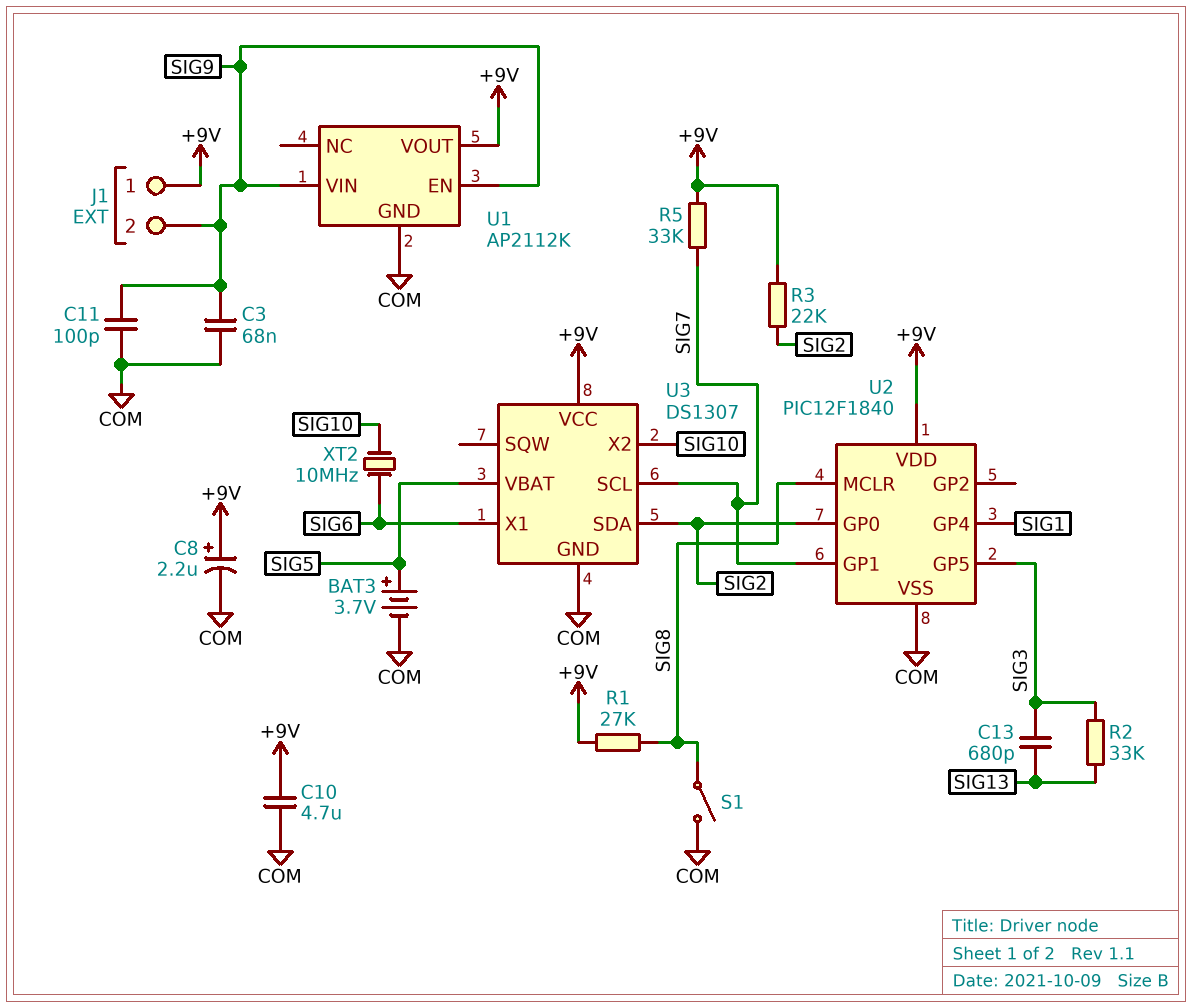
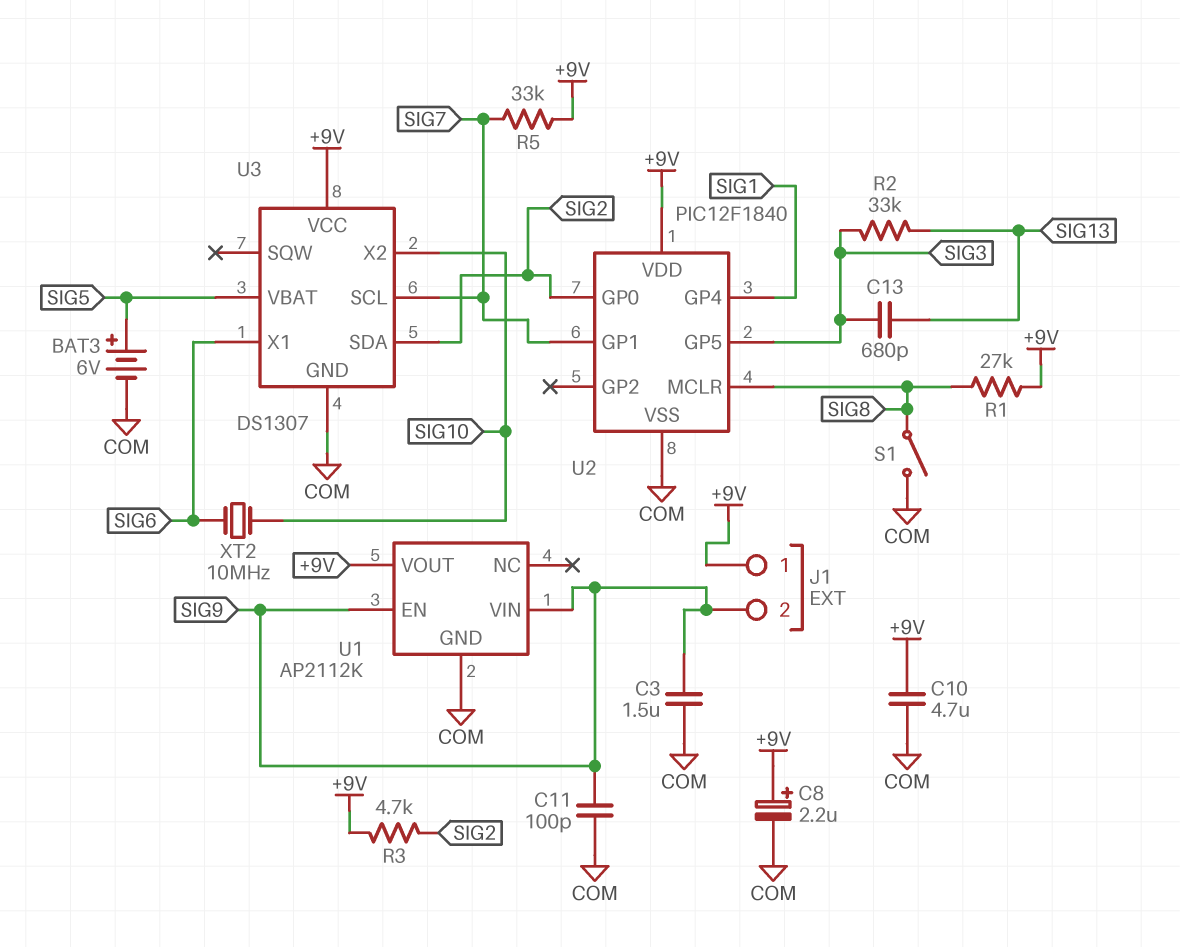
BAT3: 3.7V (plus SIG5, minus COM) -> 6V (plus SIG5, minus COM)
C3: 68nF (COM, SIG9) -> 1.5uF (COM, SIG9)
R3: 22k (+9V, SIG2) -> 4.7k (+9V, SIG2)

